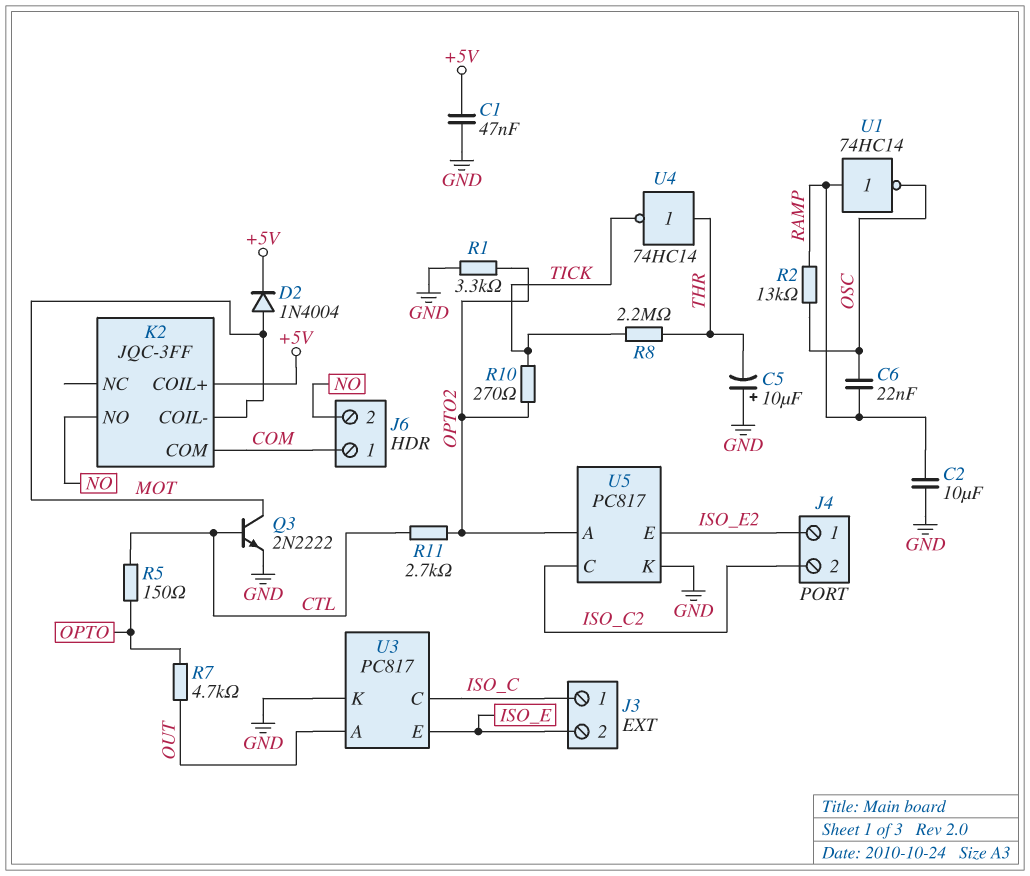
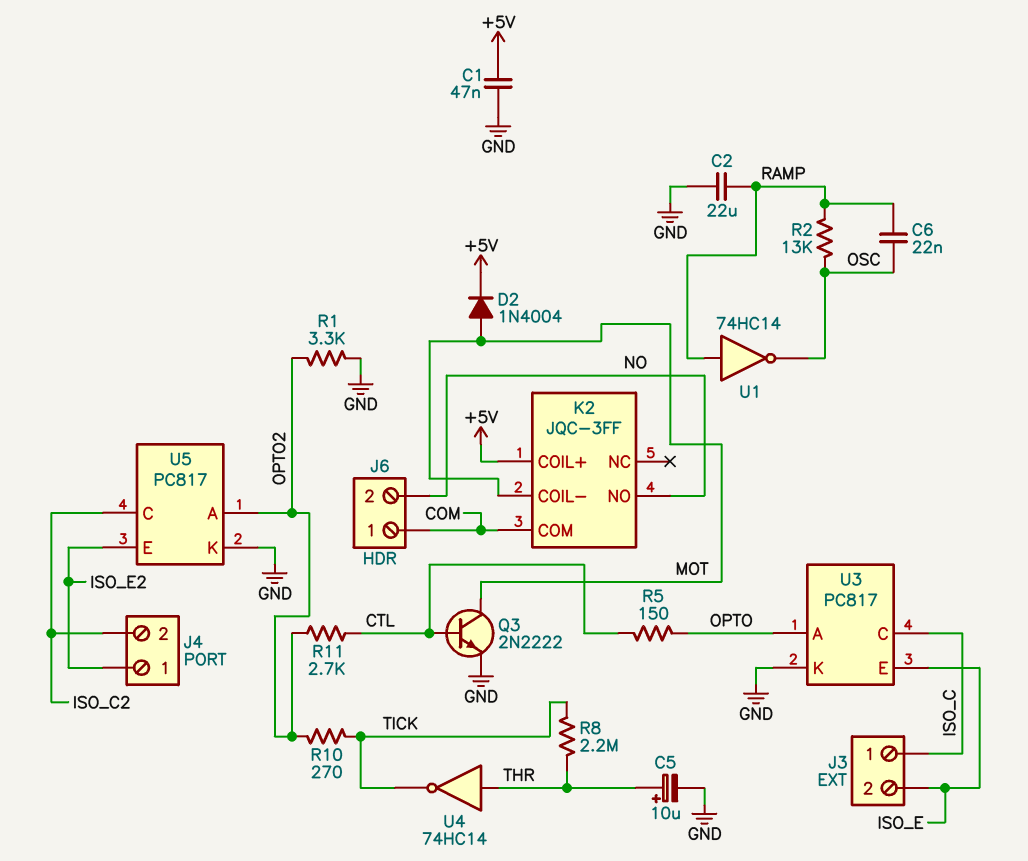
C2: 10uF (GND, RAMP) -> 22uF (GND, RAMP)
C5: 10uF (plus GND, minus THR) -> 10uF (plus THR, minus GND)
R7: 4.7k (OPTO, OUT) -> none
U3 pin A: OUT -> OPTO

